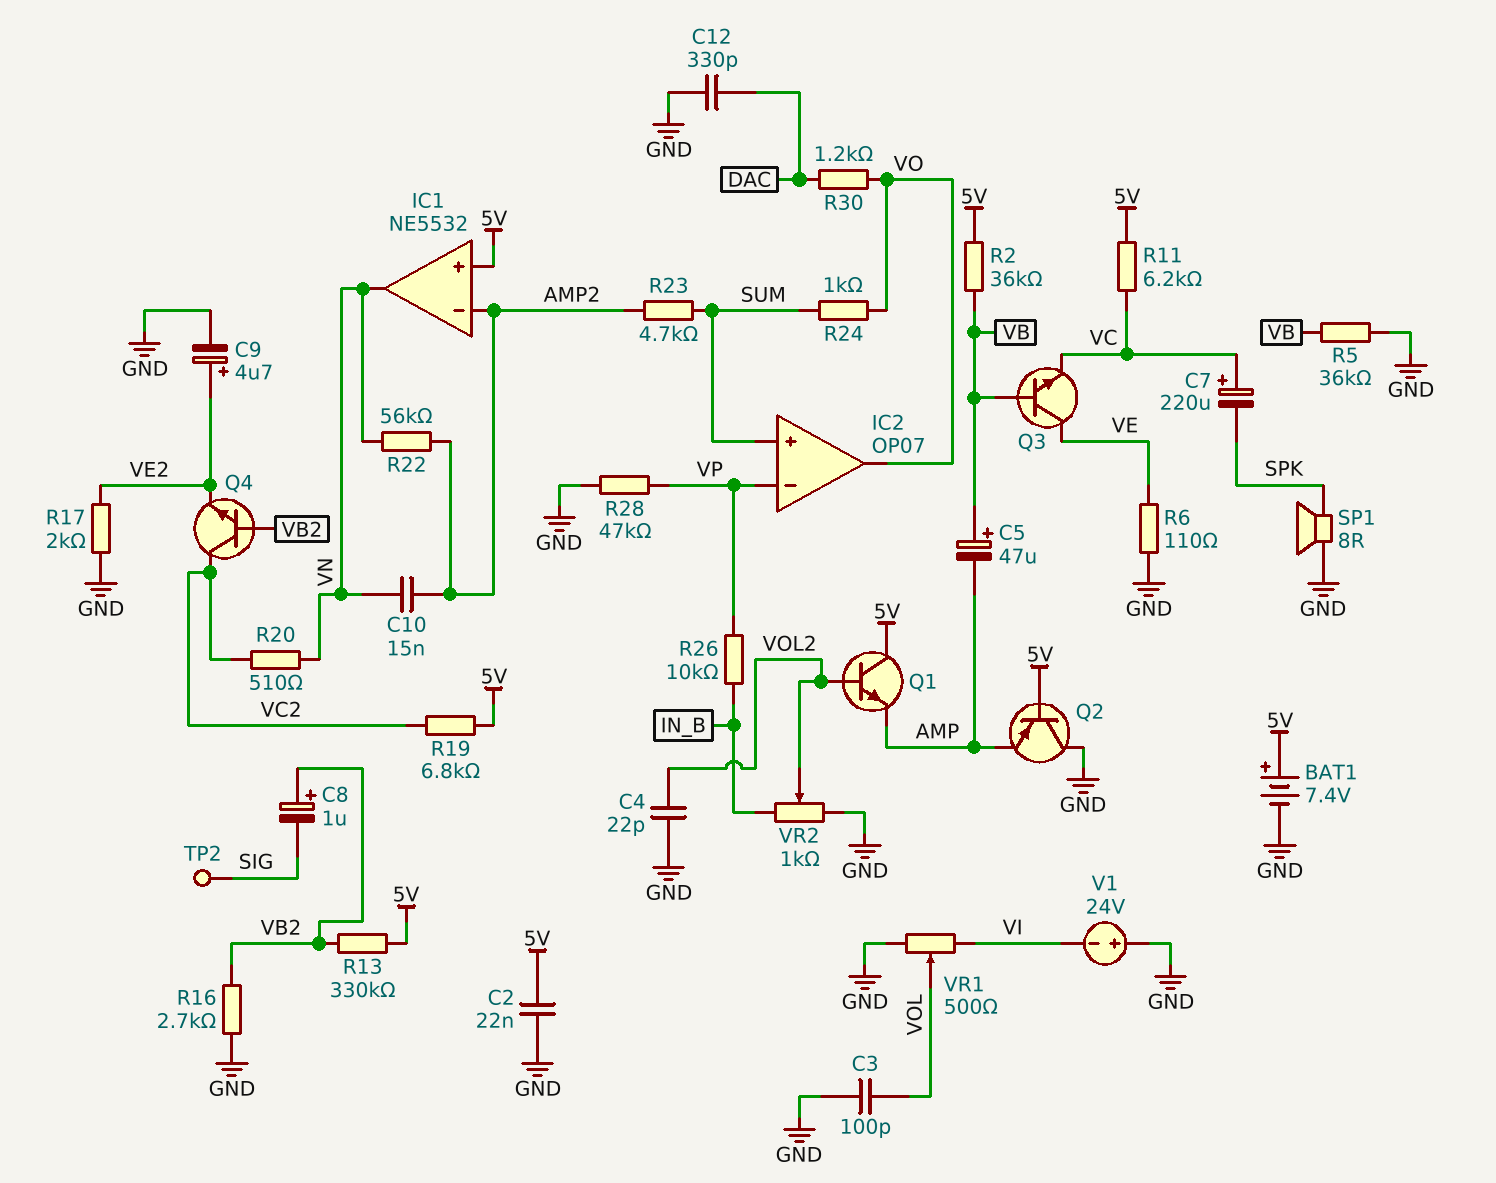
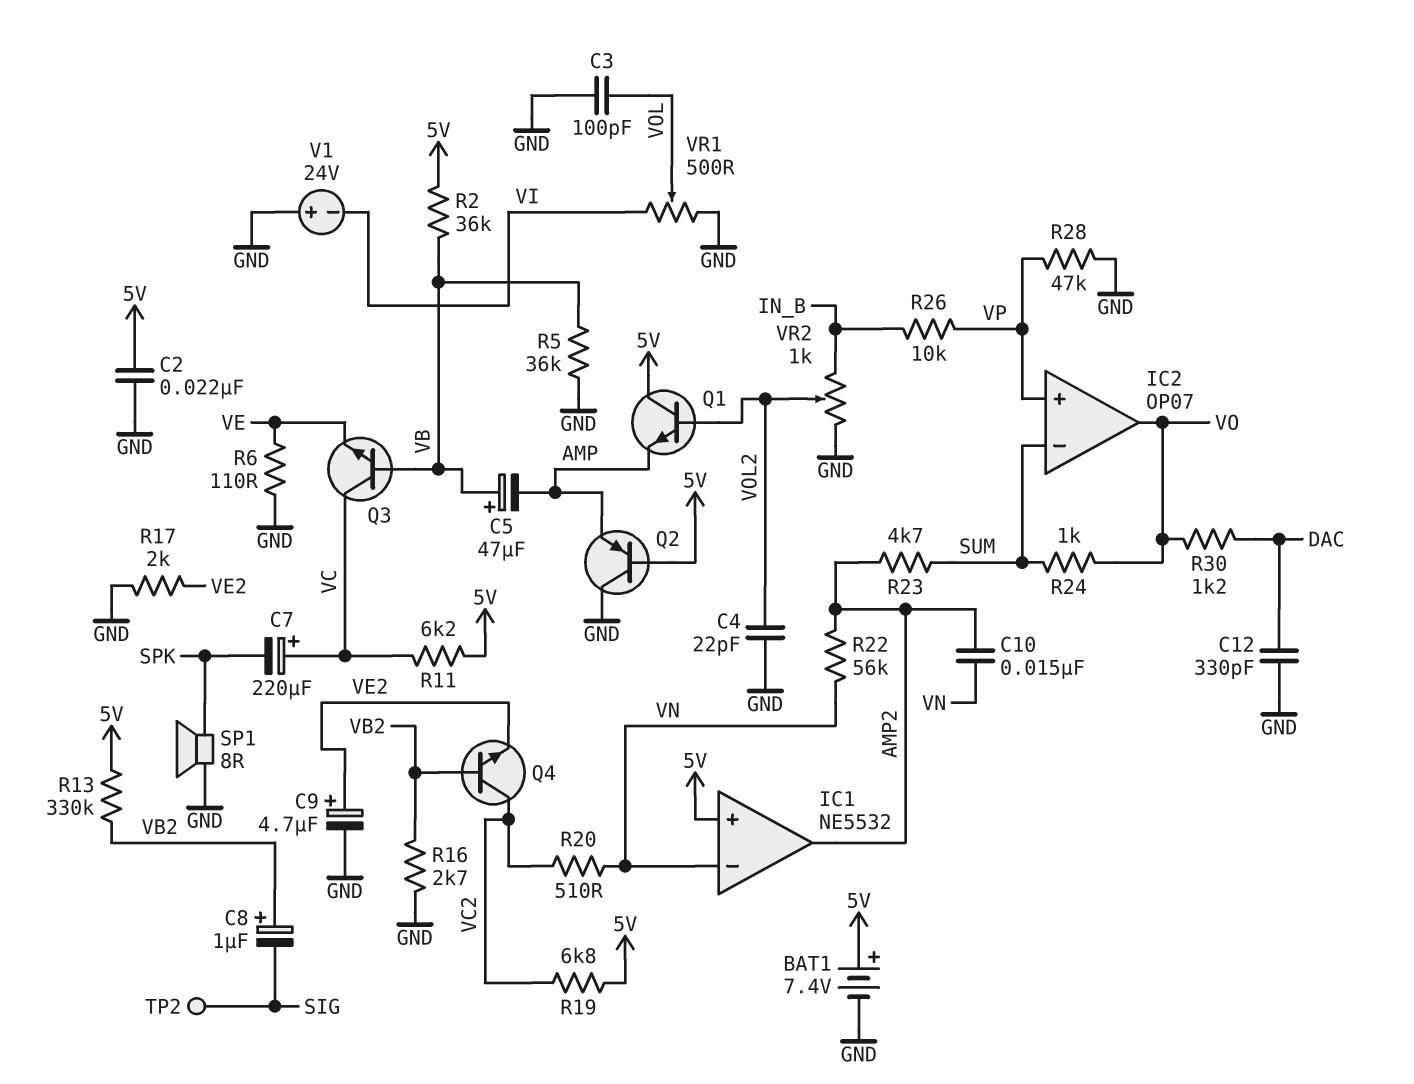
IC1 pin in-: AMP2 -> VN
IC1 pin out: VN -> AMP2
IC2 pin in+: SUM -> VP
IC2 pin in-: VP -> SUM
Q3: NPN (B VB, C VE, E VC) -> NPN (B VB, C VC, E VE)

